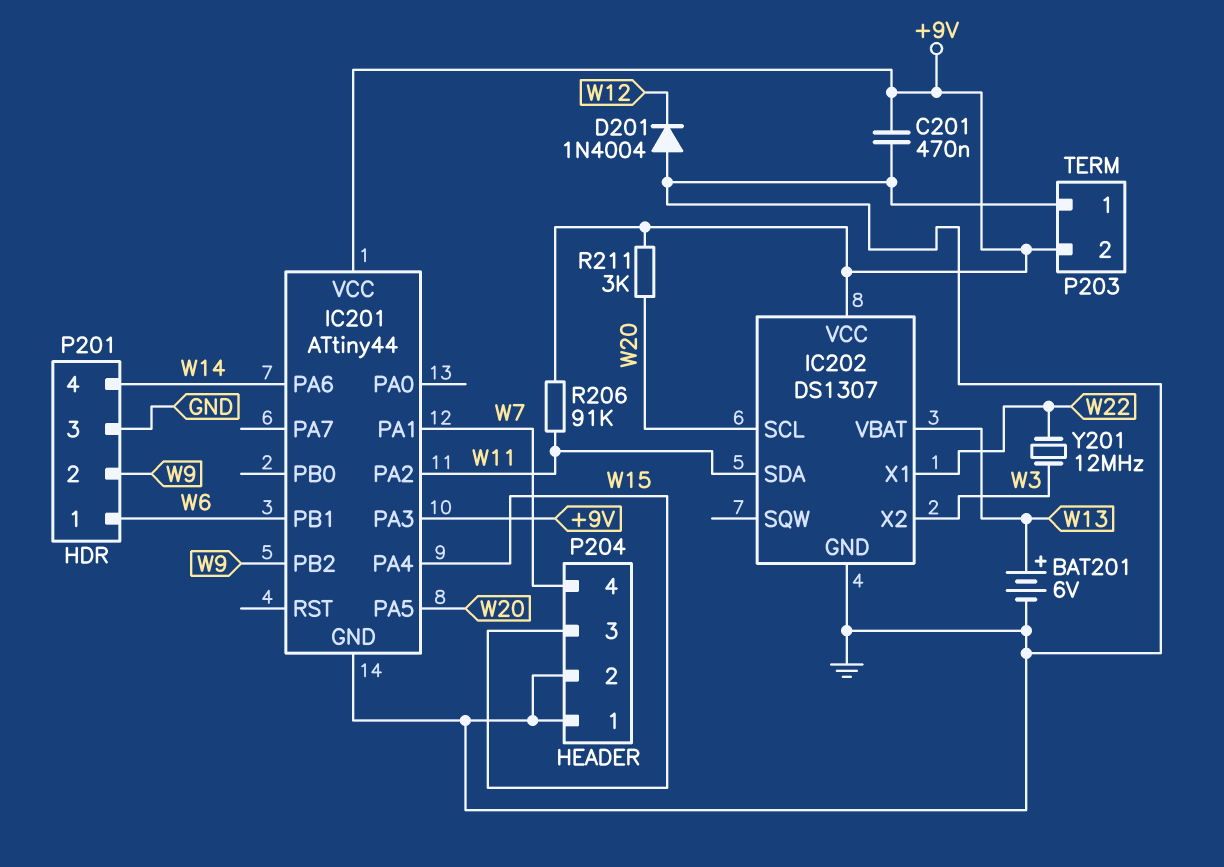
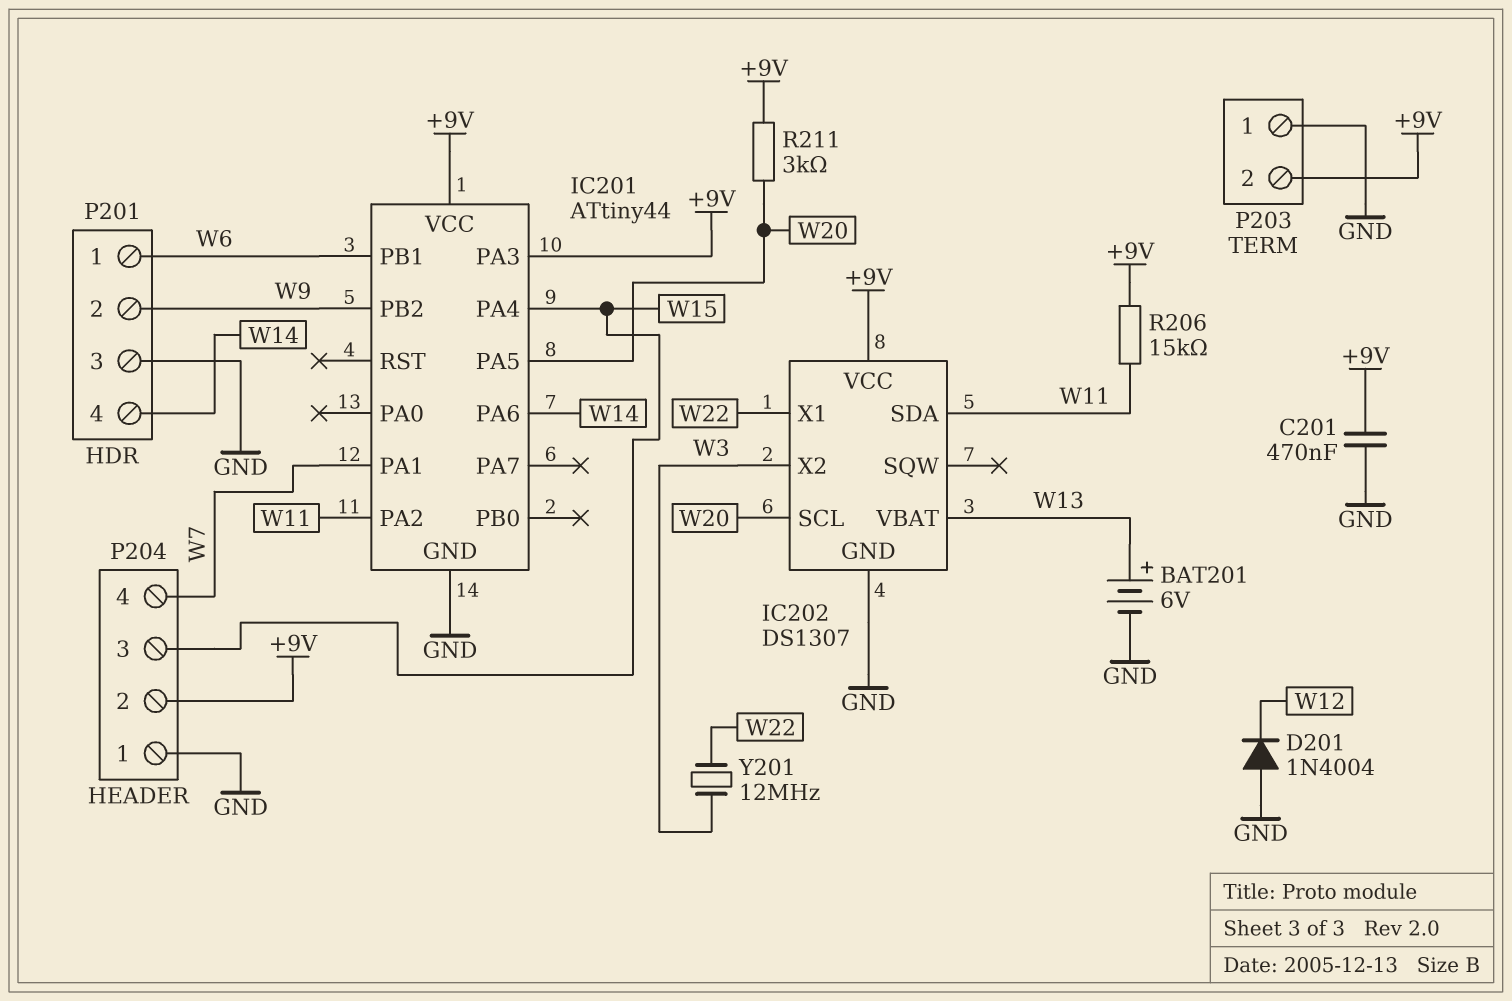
P204 pin 2: GND -> +9V
R206: 91k (+9V, W11) -> 15k (+9V, W11)

